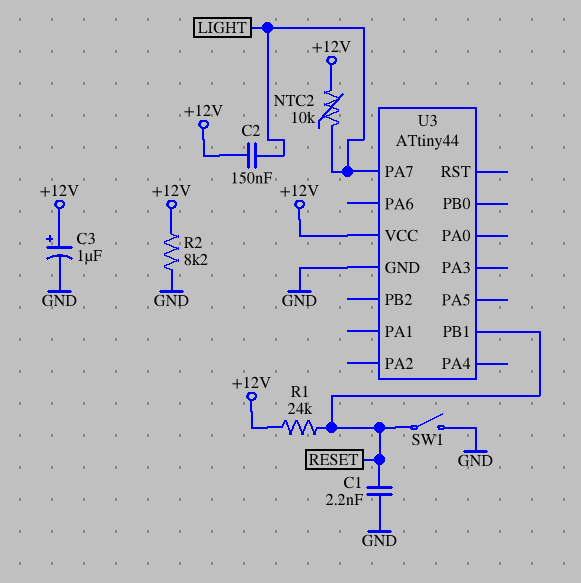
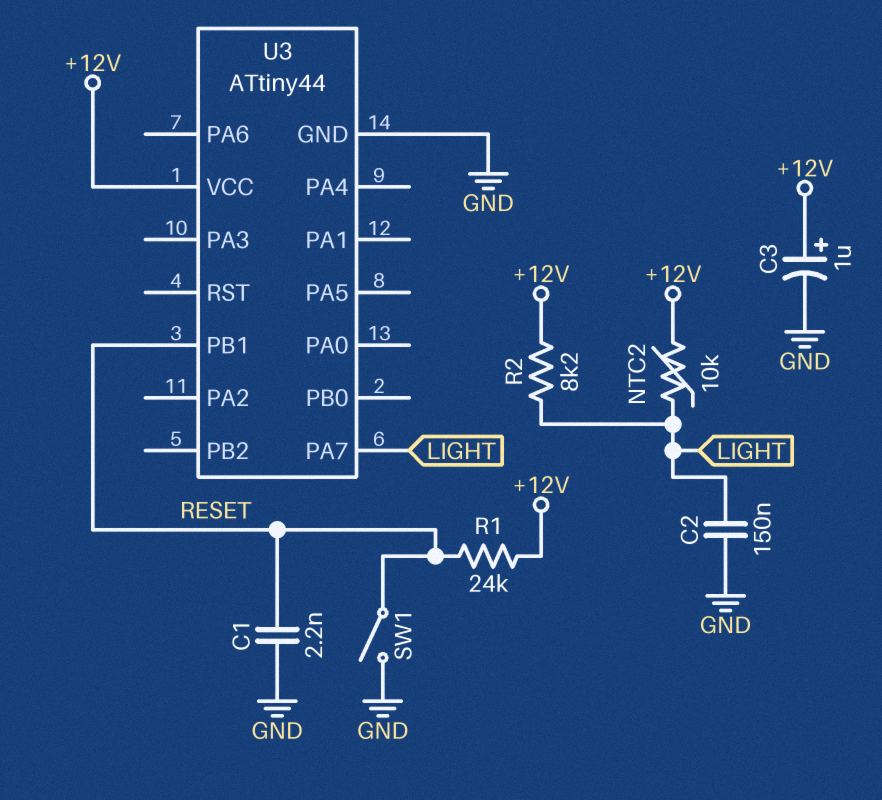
C2: 150nF (+12V, LIGHT) -> 150nF (GND, LIGHT)
R2: 8.2k (+12V, GND) -> 8.2k (+12V, LIGHT)

